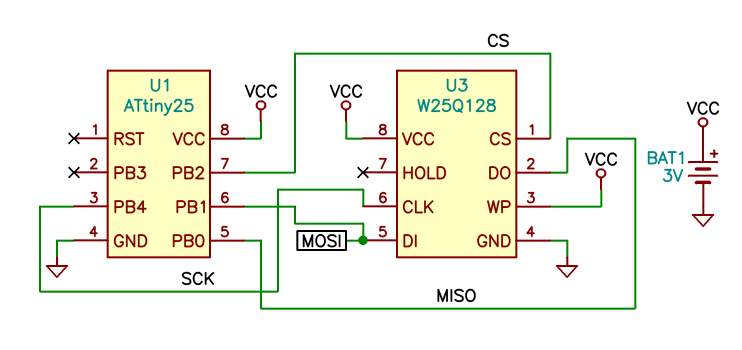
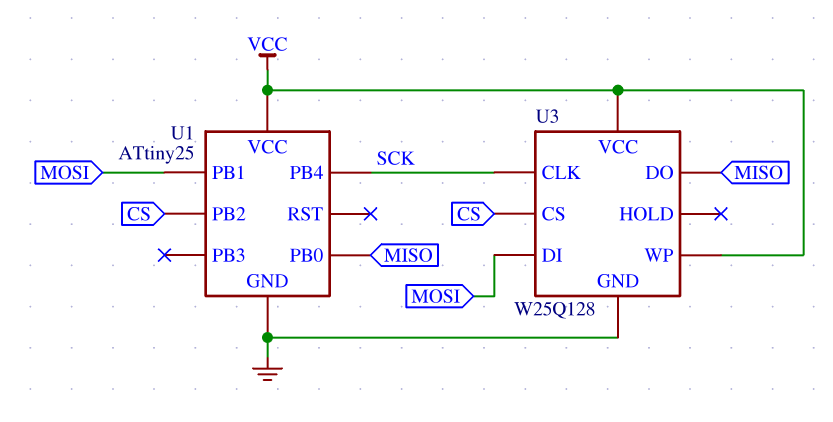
BAT1: 3V (plus VCC, minus GND) -> none

